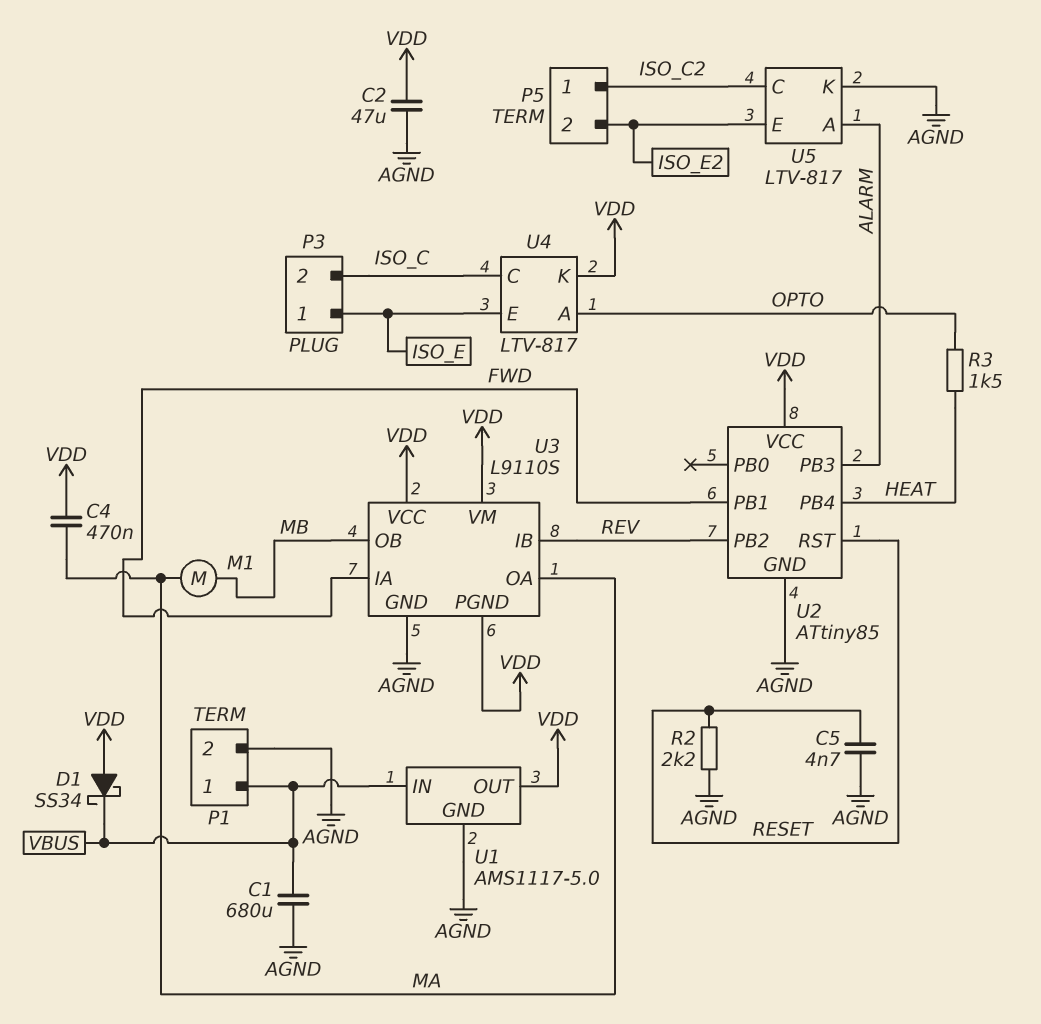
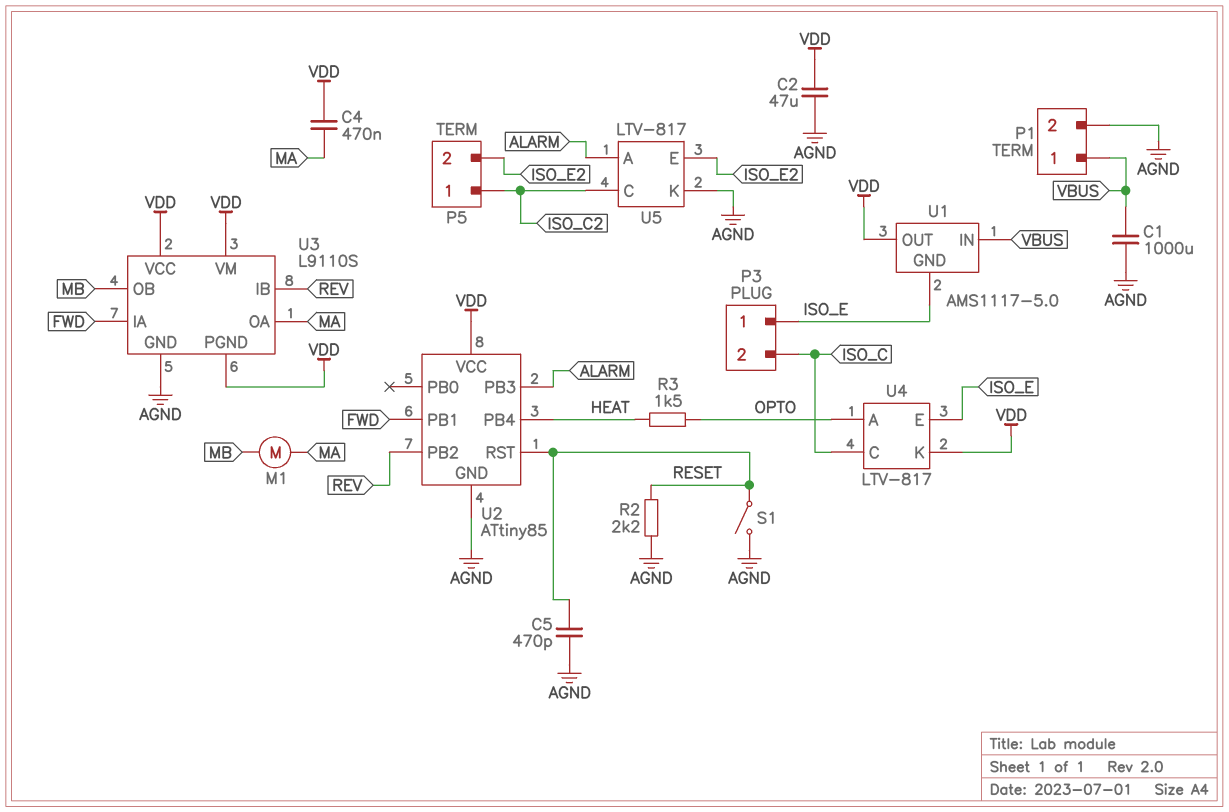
C1: 680uF (AGND, VBUS) -> 1000uF (AGND, VBUS)
C5: 4.7nF (AGND, RESET) -> 470pF (AGND, RESET)
D1: schottky SS34 (A VDD, K VBUS) -> none
S1: none -> switch (AGND, RESET)
U1 pin GND: AGND -> ISO_E

